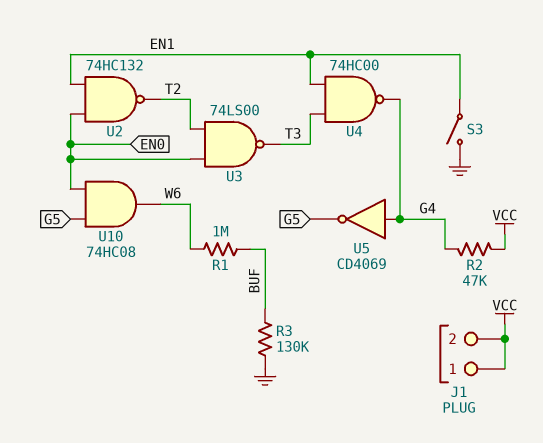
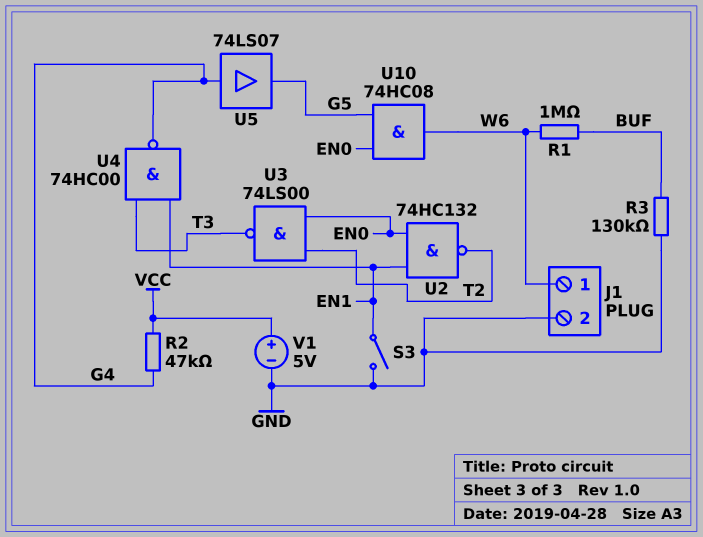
J1 pin 1: VCC -> W6
J1 pin 2: VCC -> GND
U5: NOT CD4069 (in G4, out G5) -> buffer 74LS07 (in G4, out G5)
V1: none -> 5V (plus VCC, minus GND)

